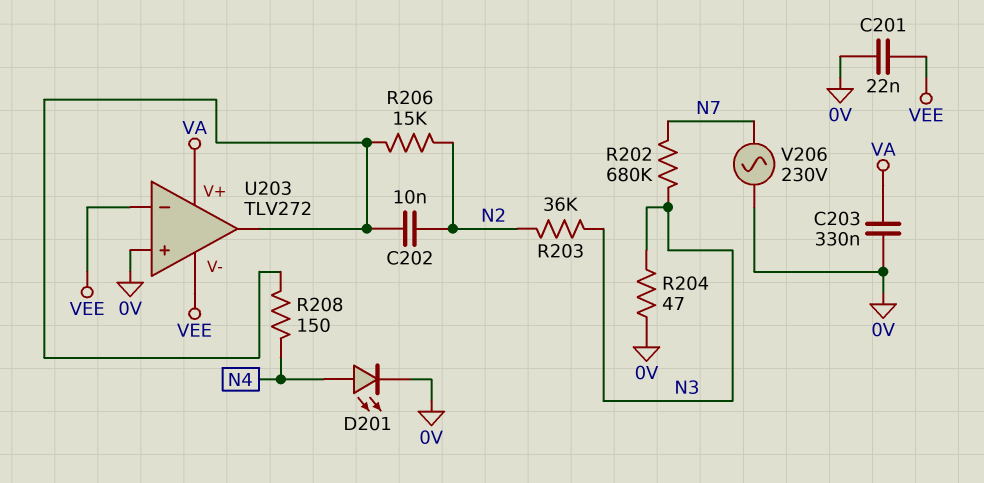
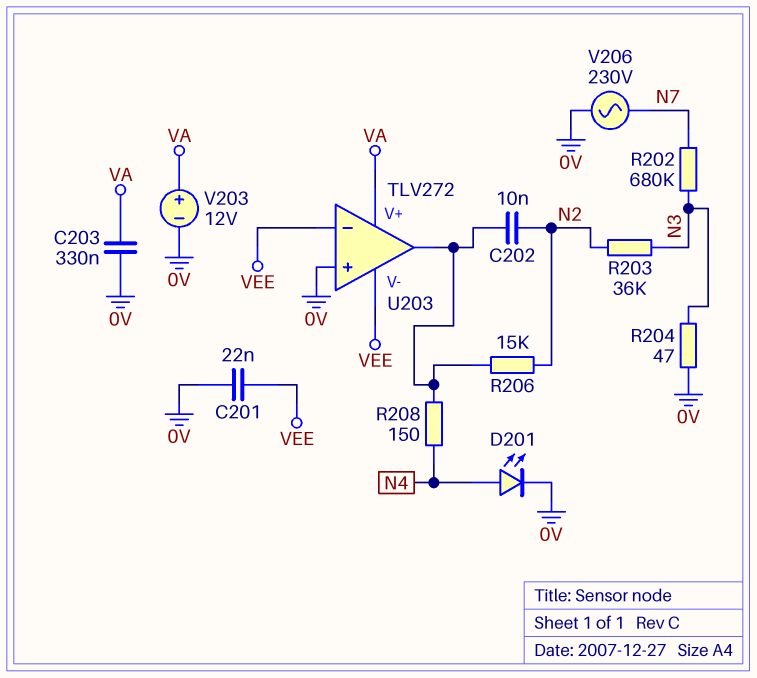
V203: none -> 12V (plus VA, minus 0V)

